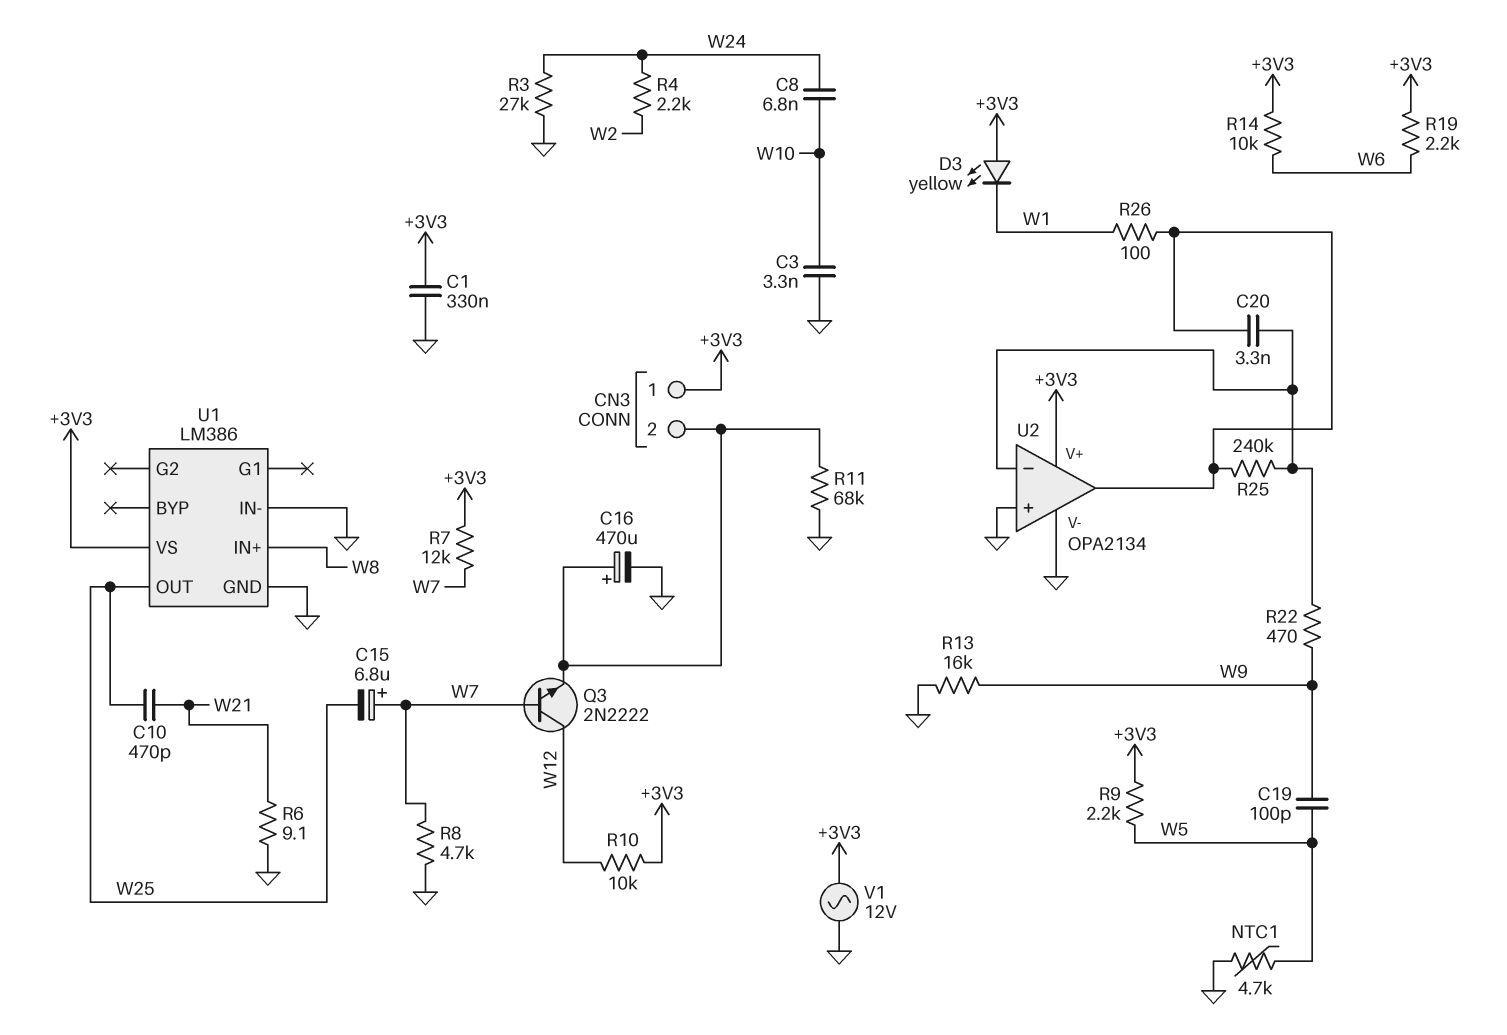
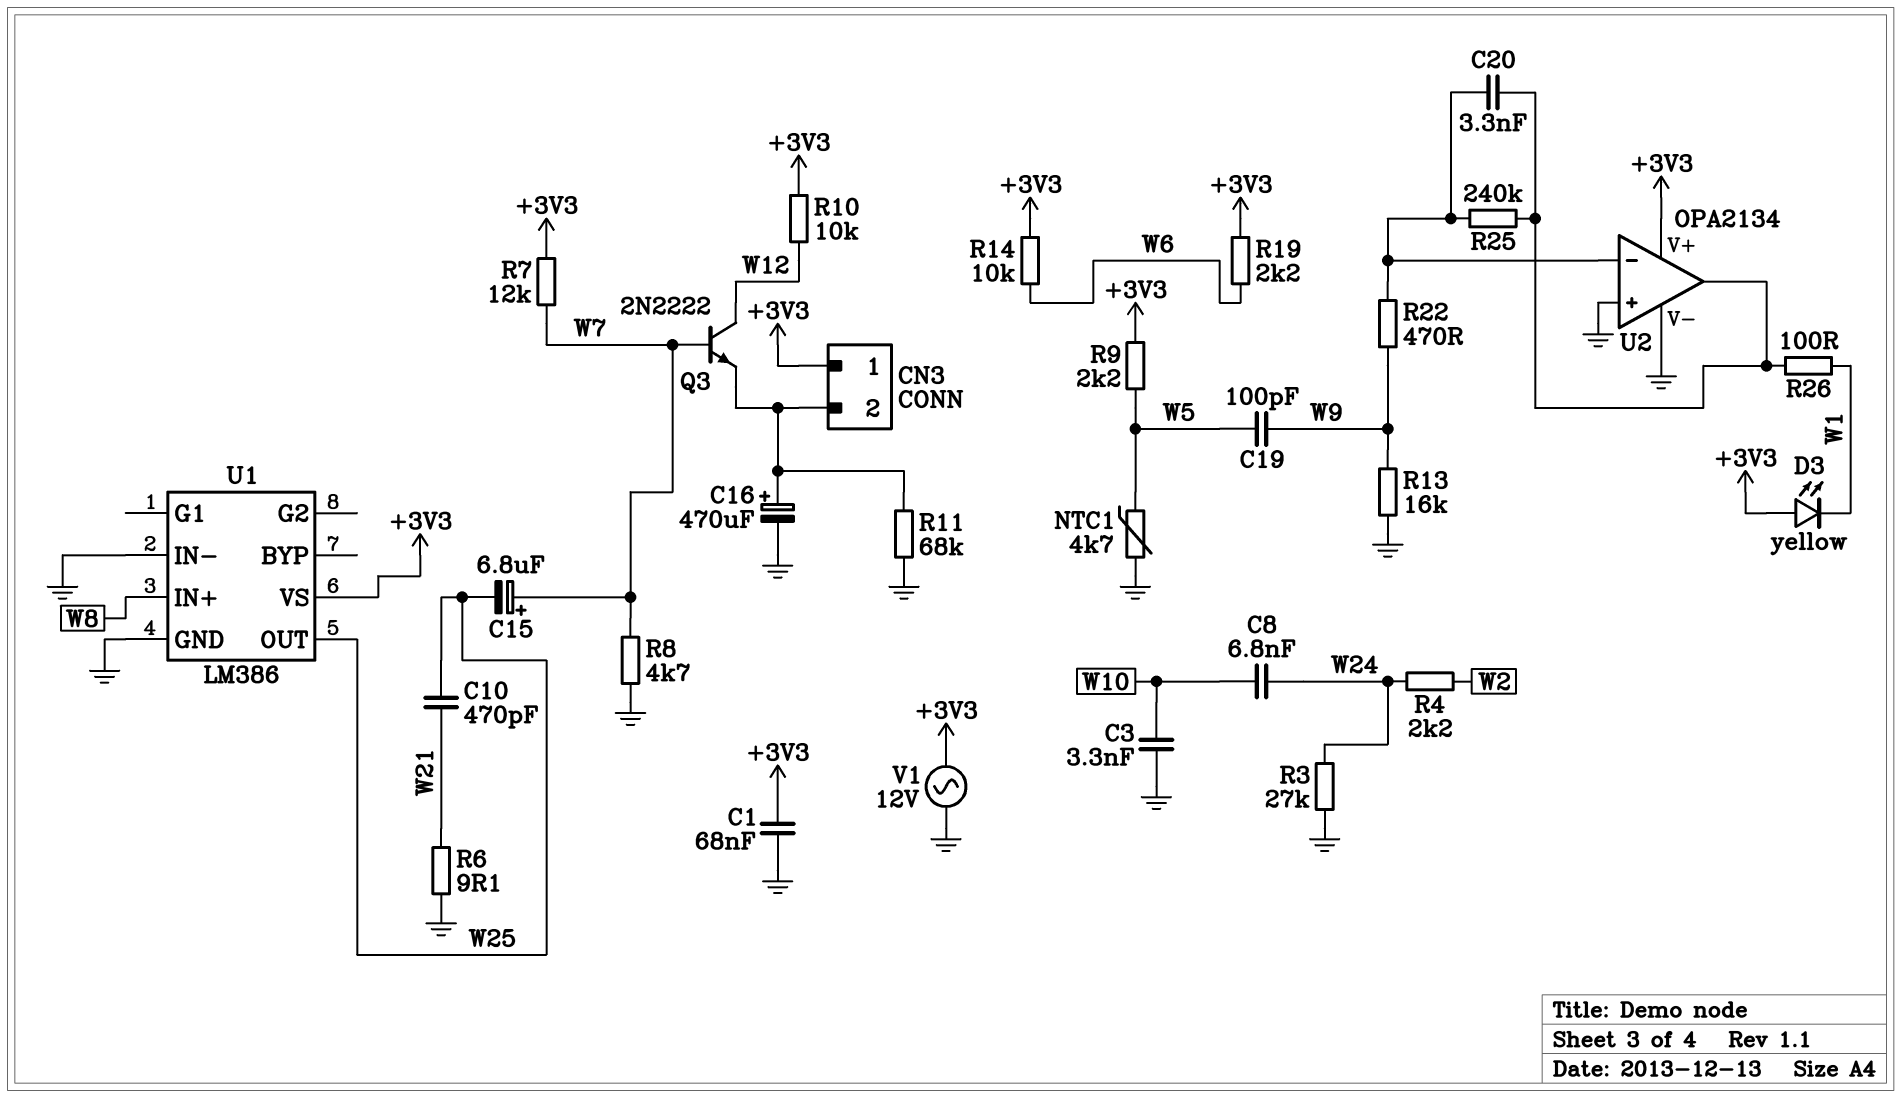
C1: 330nF (+3V3, GND) -> 68nF (+3V3, GND)

